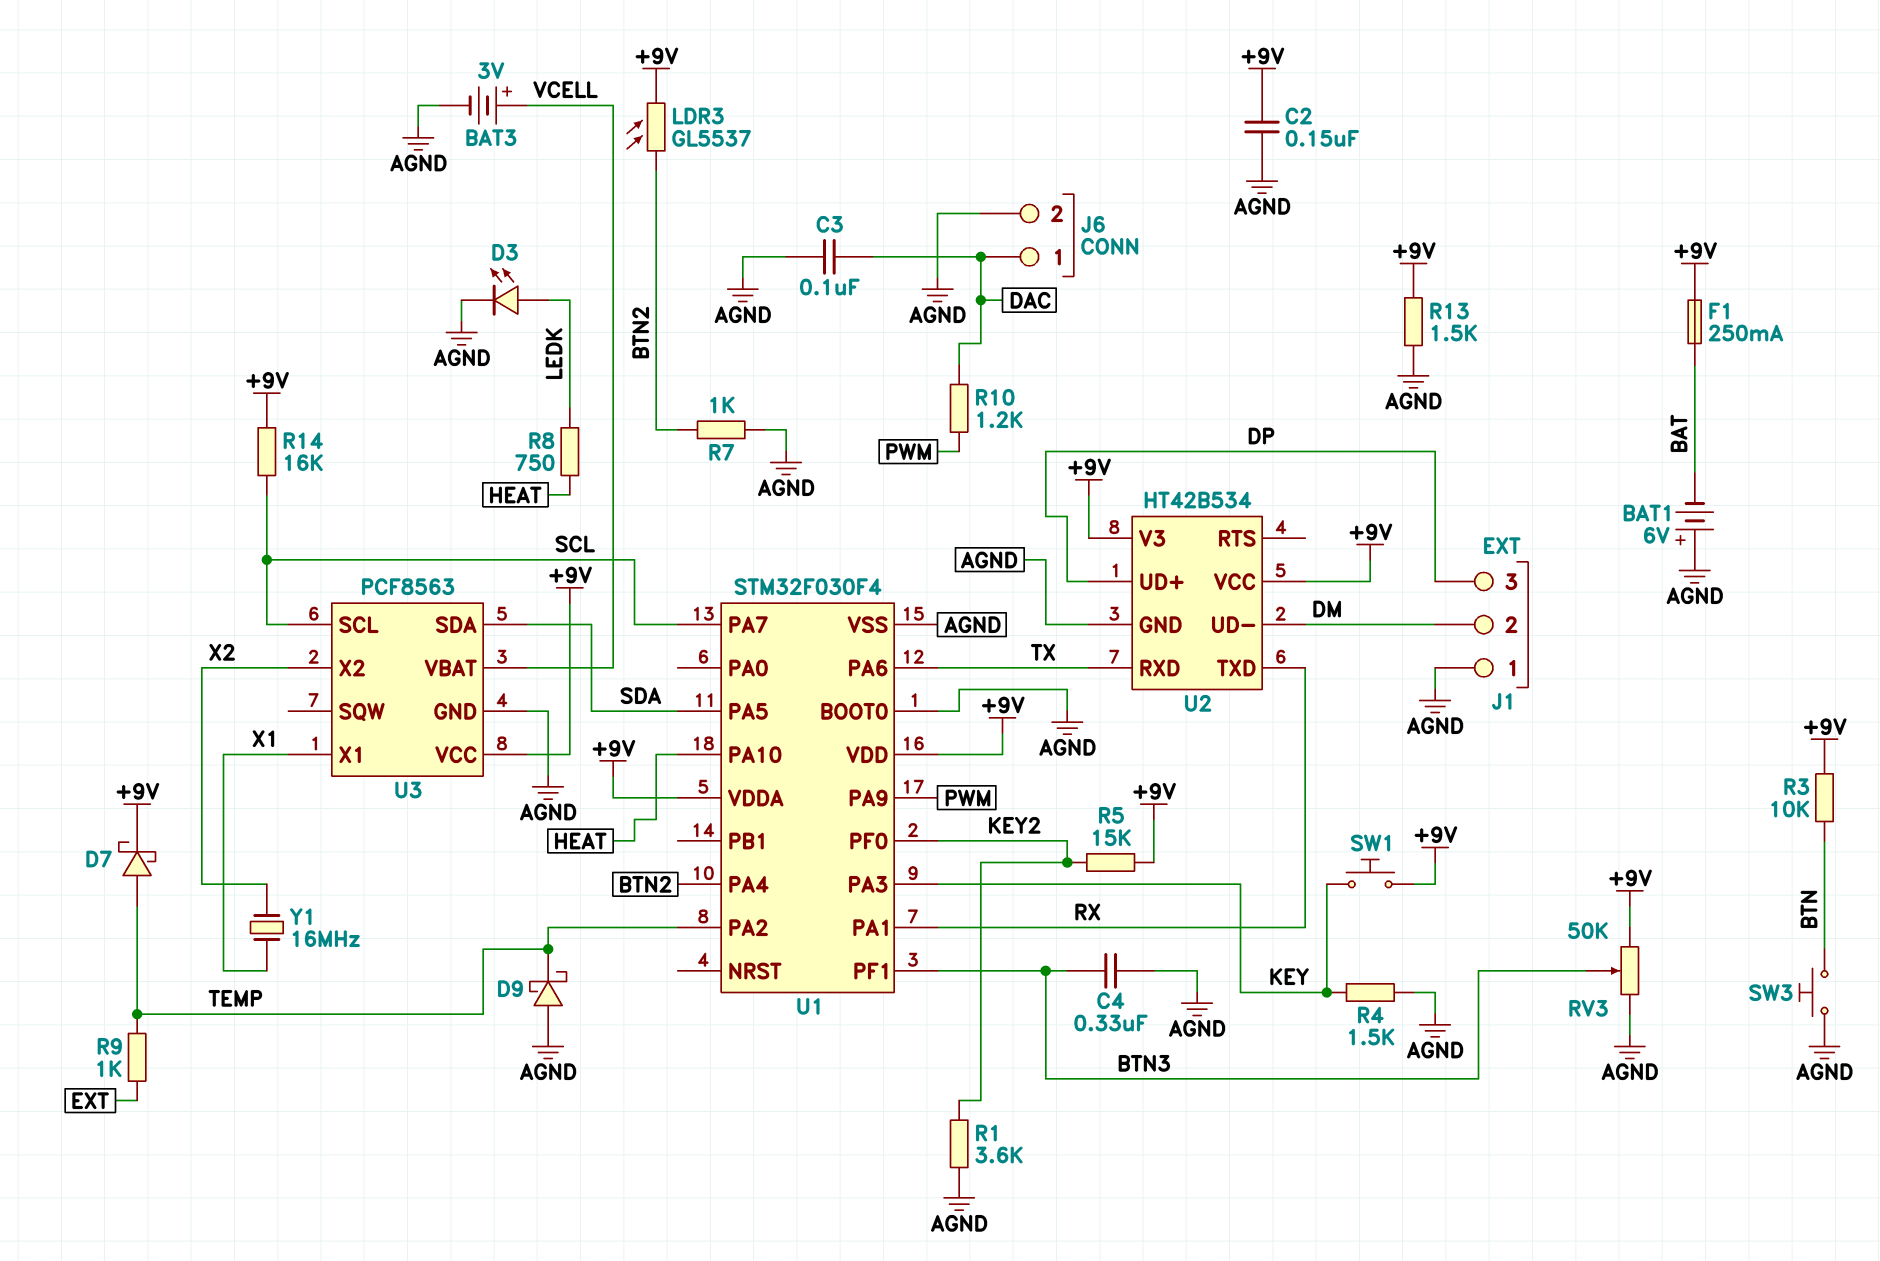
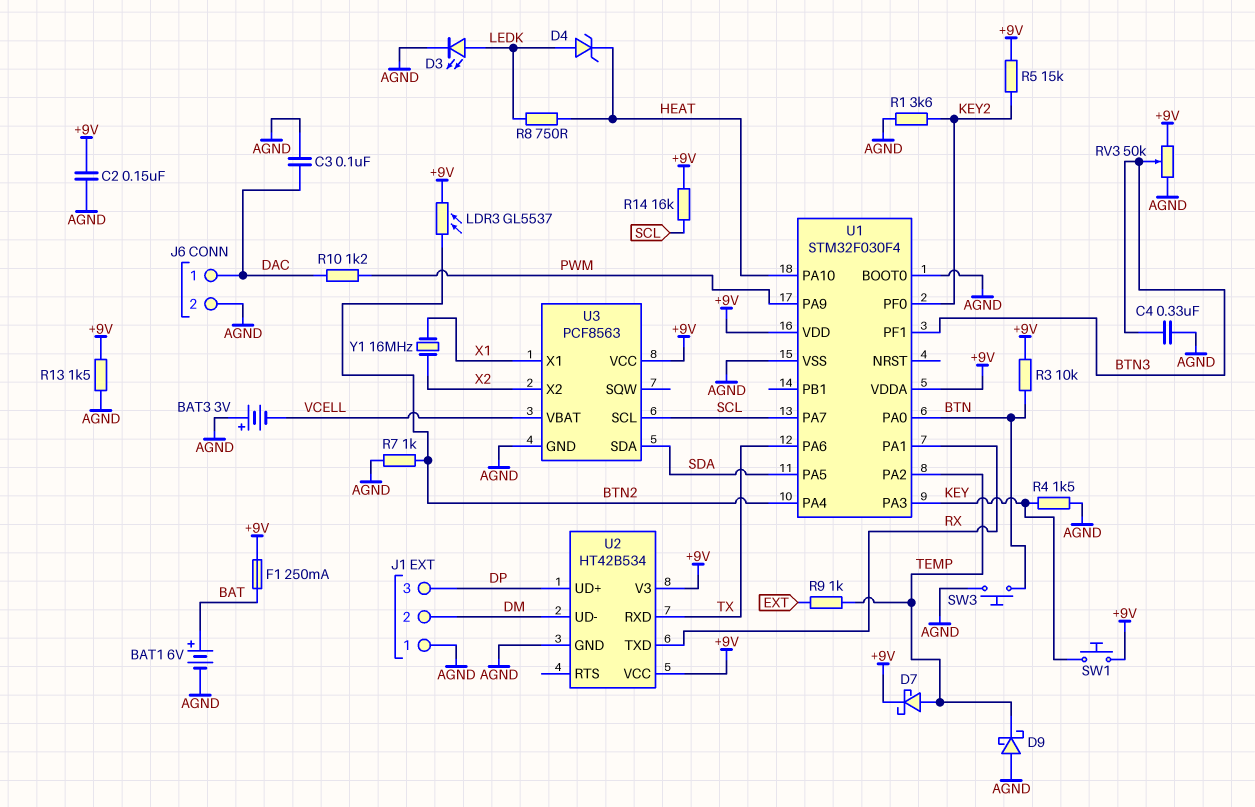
BAT1: 6V (plus AGND, minus BAT) -> 6V (plus BAT, minus AGND)
BAT3: 3V (plus VCELL, minus AGND) -> 3V (plus AGND, minus VCELL)
D4: none -> zener (A LEDK, K HEAT)
U1 pin PA0: none -> BTN

